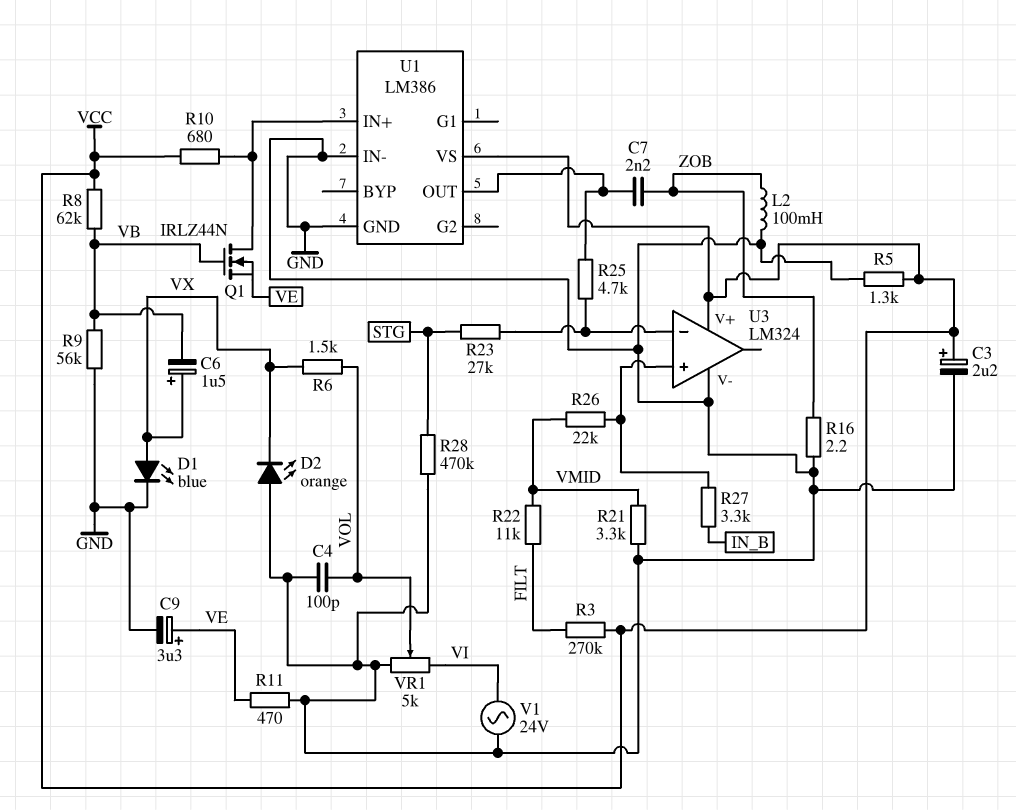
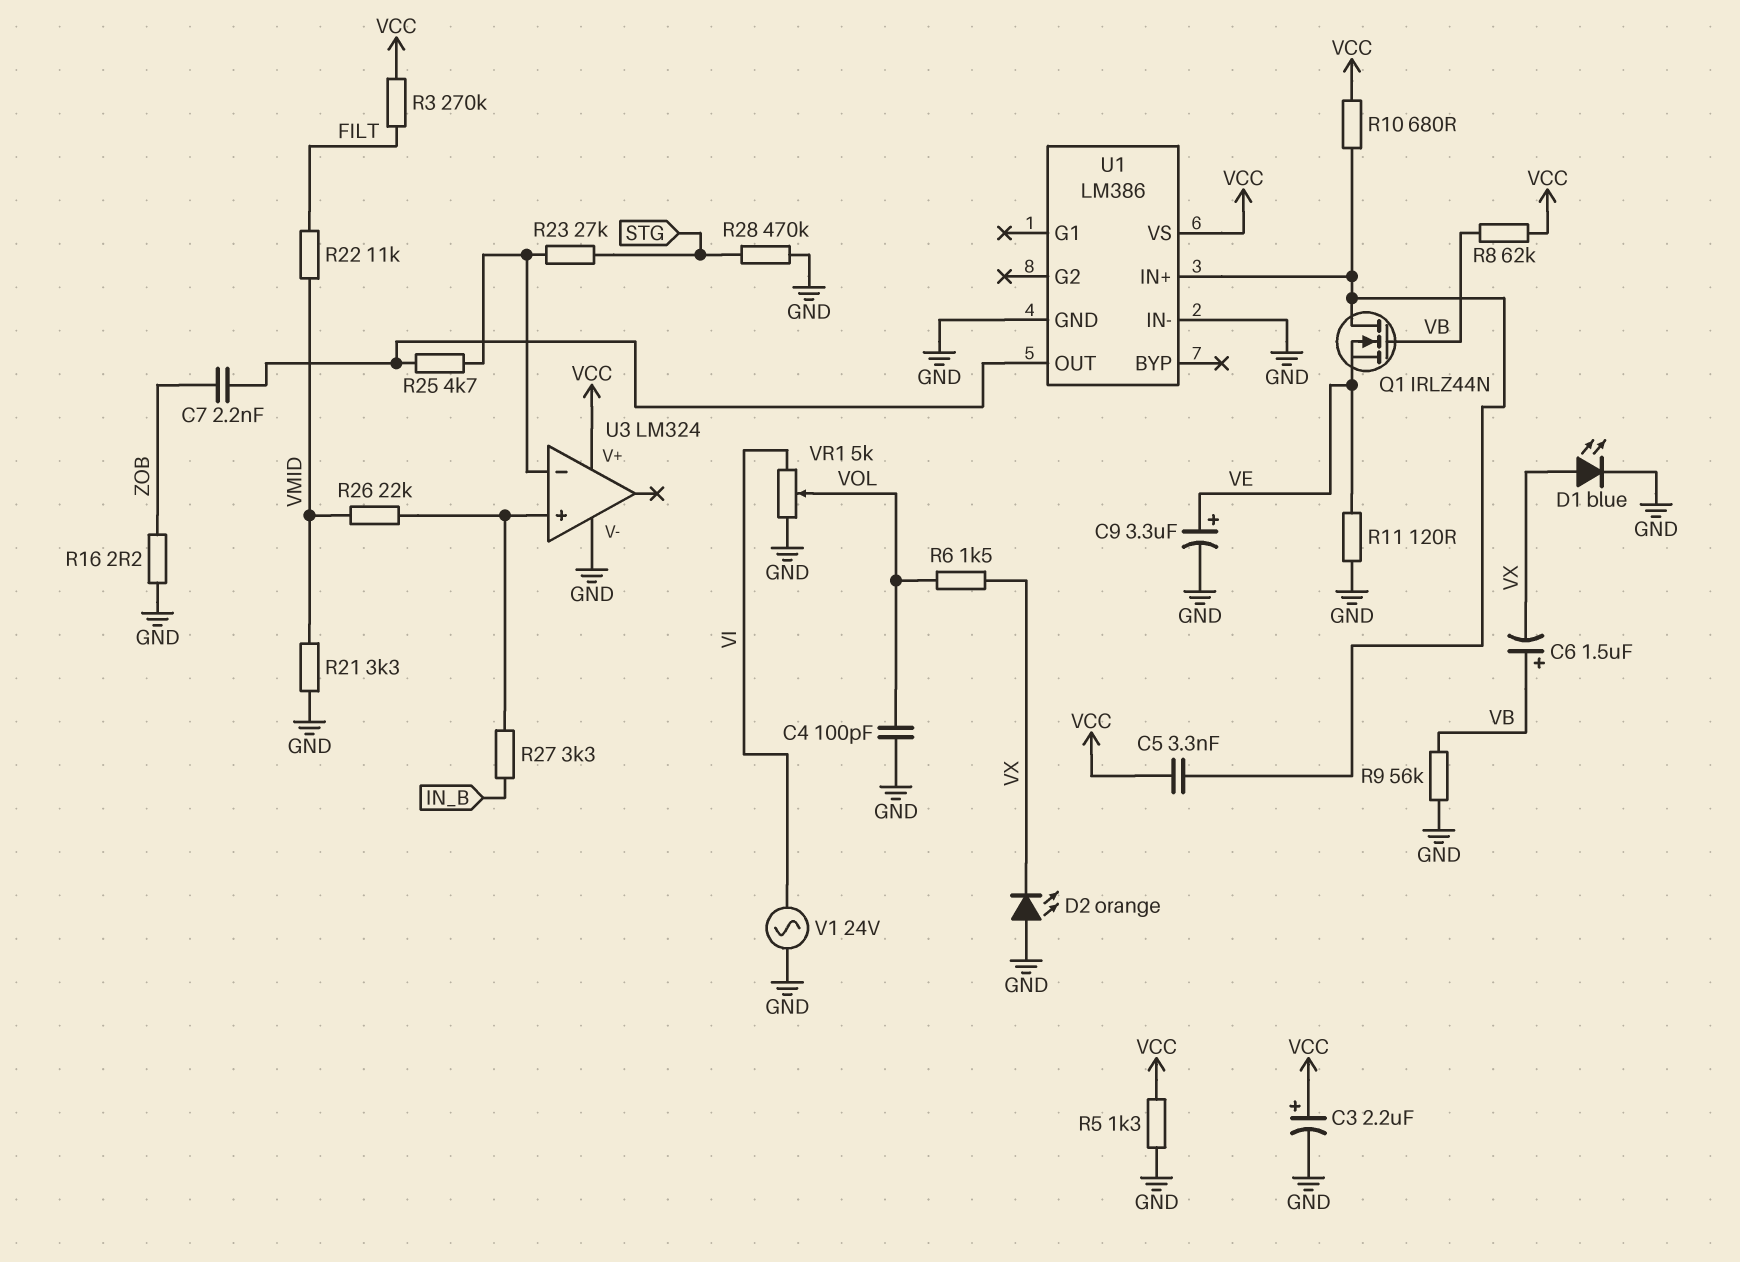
C5: none -> 3.3nF (U1/IN+, VCC)
C6: 1.5uF (plus VX, minus VB) -> 1.5uF (plus VB, minus VX)
L2: 100mH (GND, ZOB) -> none
R11: 470 (GND, VE) -> 120 (GND, VE)

